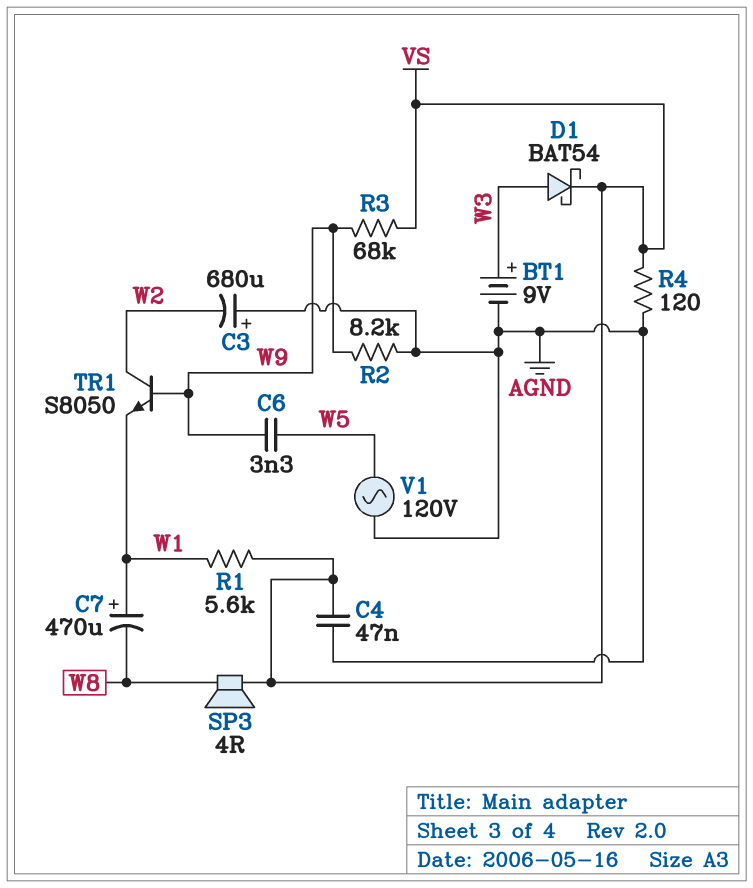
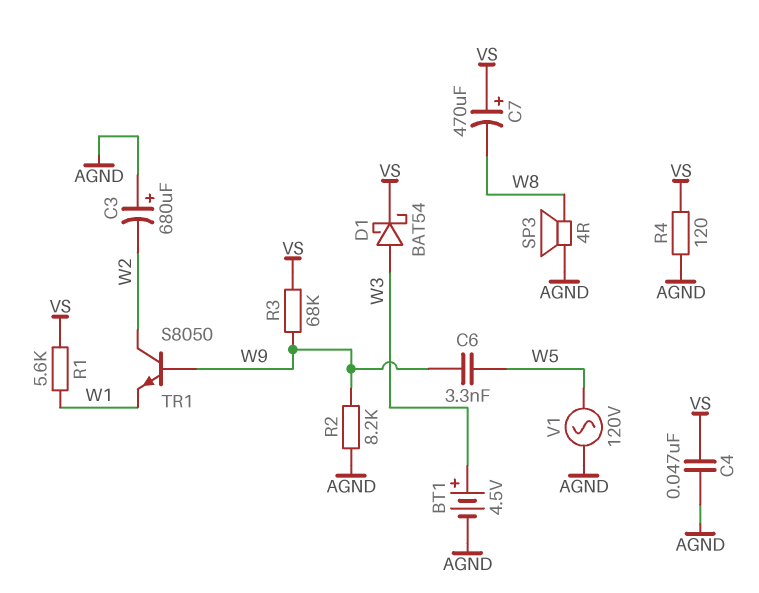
BT1: 9V (plus W3, minus AGND) -> 4.5V (plus W3, minus AGND)
C7: 470uF (plus W1, minus W8) -> 470uF (plus VS, minus W8)
SP3: speaker 4R (VS, W8) -> speaker 4R (AGND, W8)

